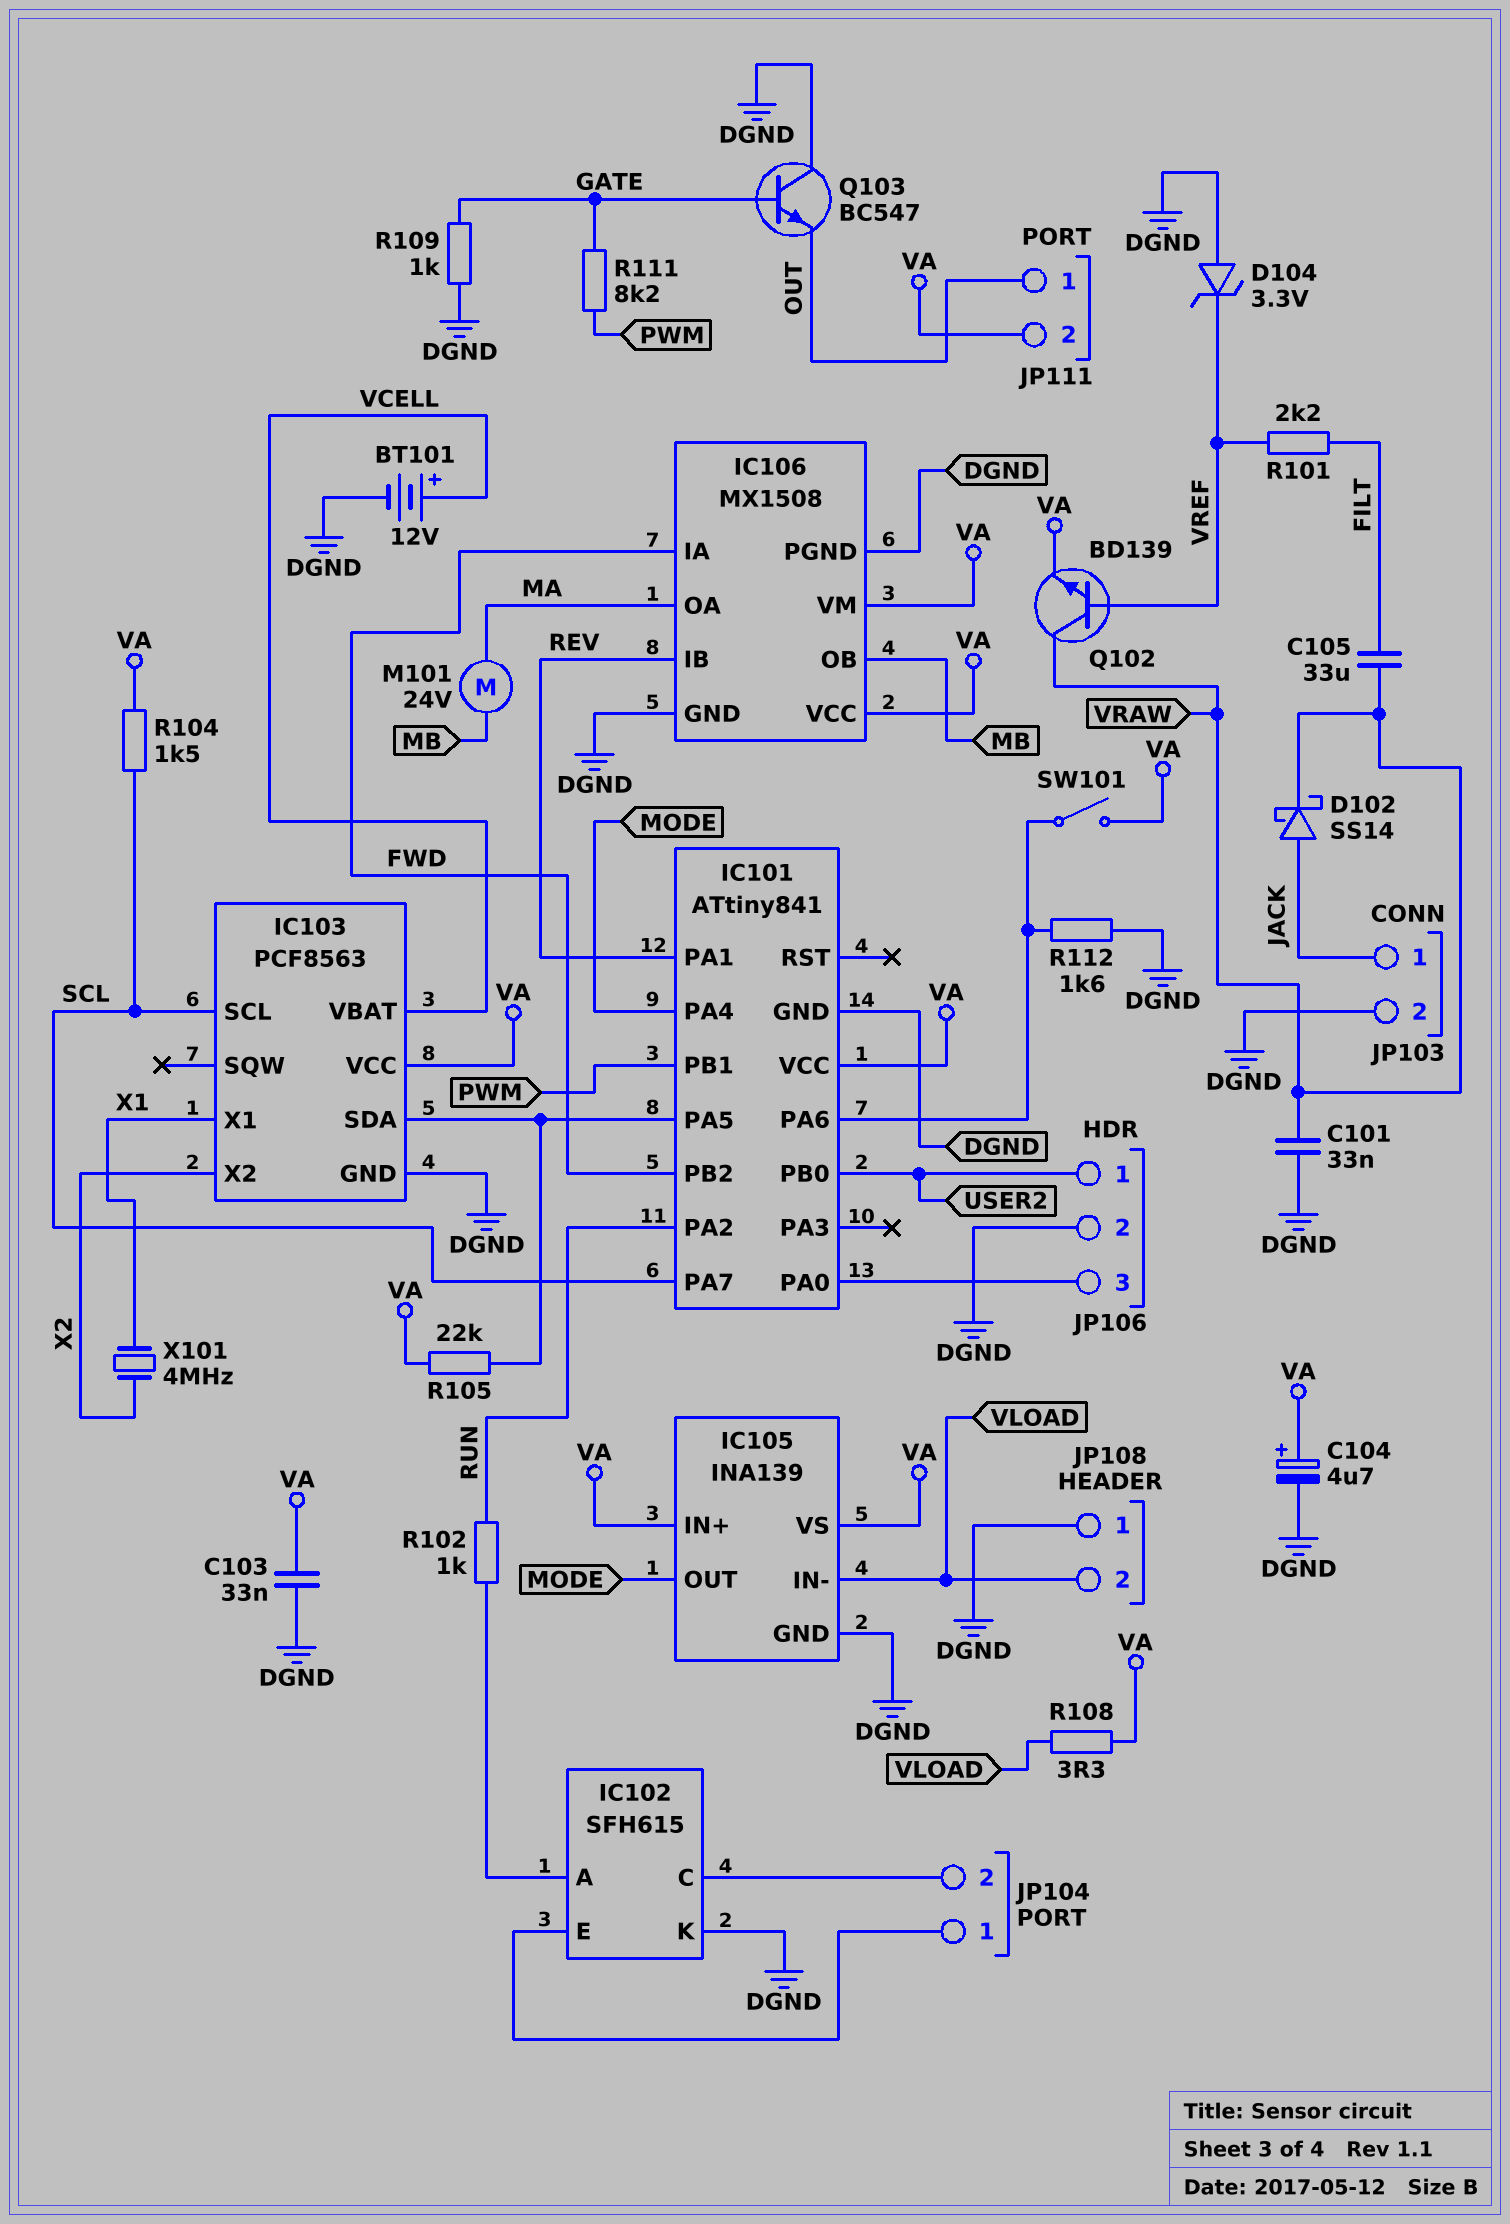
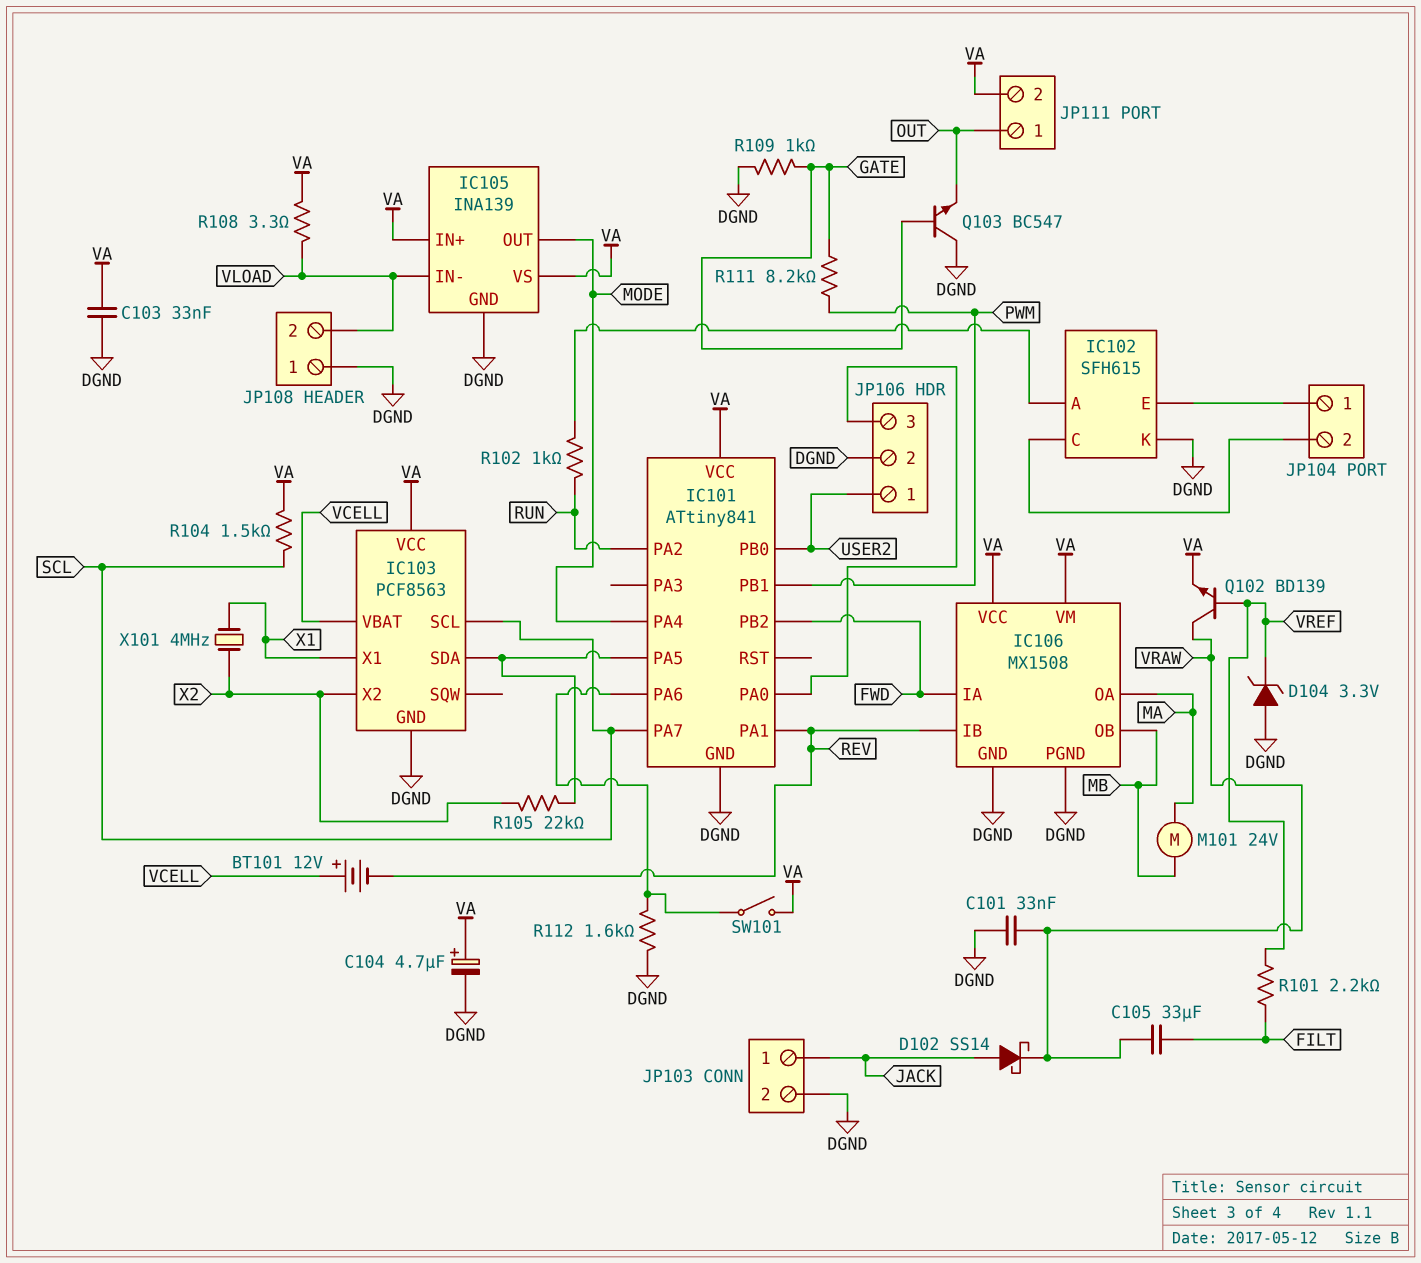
BT101: 12V (plus VCELL, minus DGND) -> 12V (plus VCELL, minus REV)
R105: 22k (IC101/PA5, VA) -> 22k (IC101/PA5, X2)

